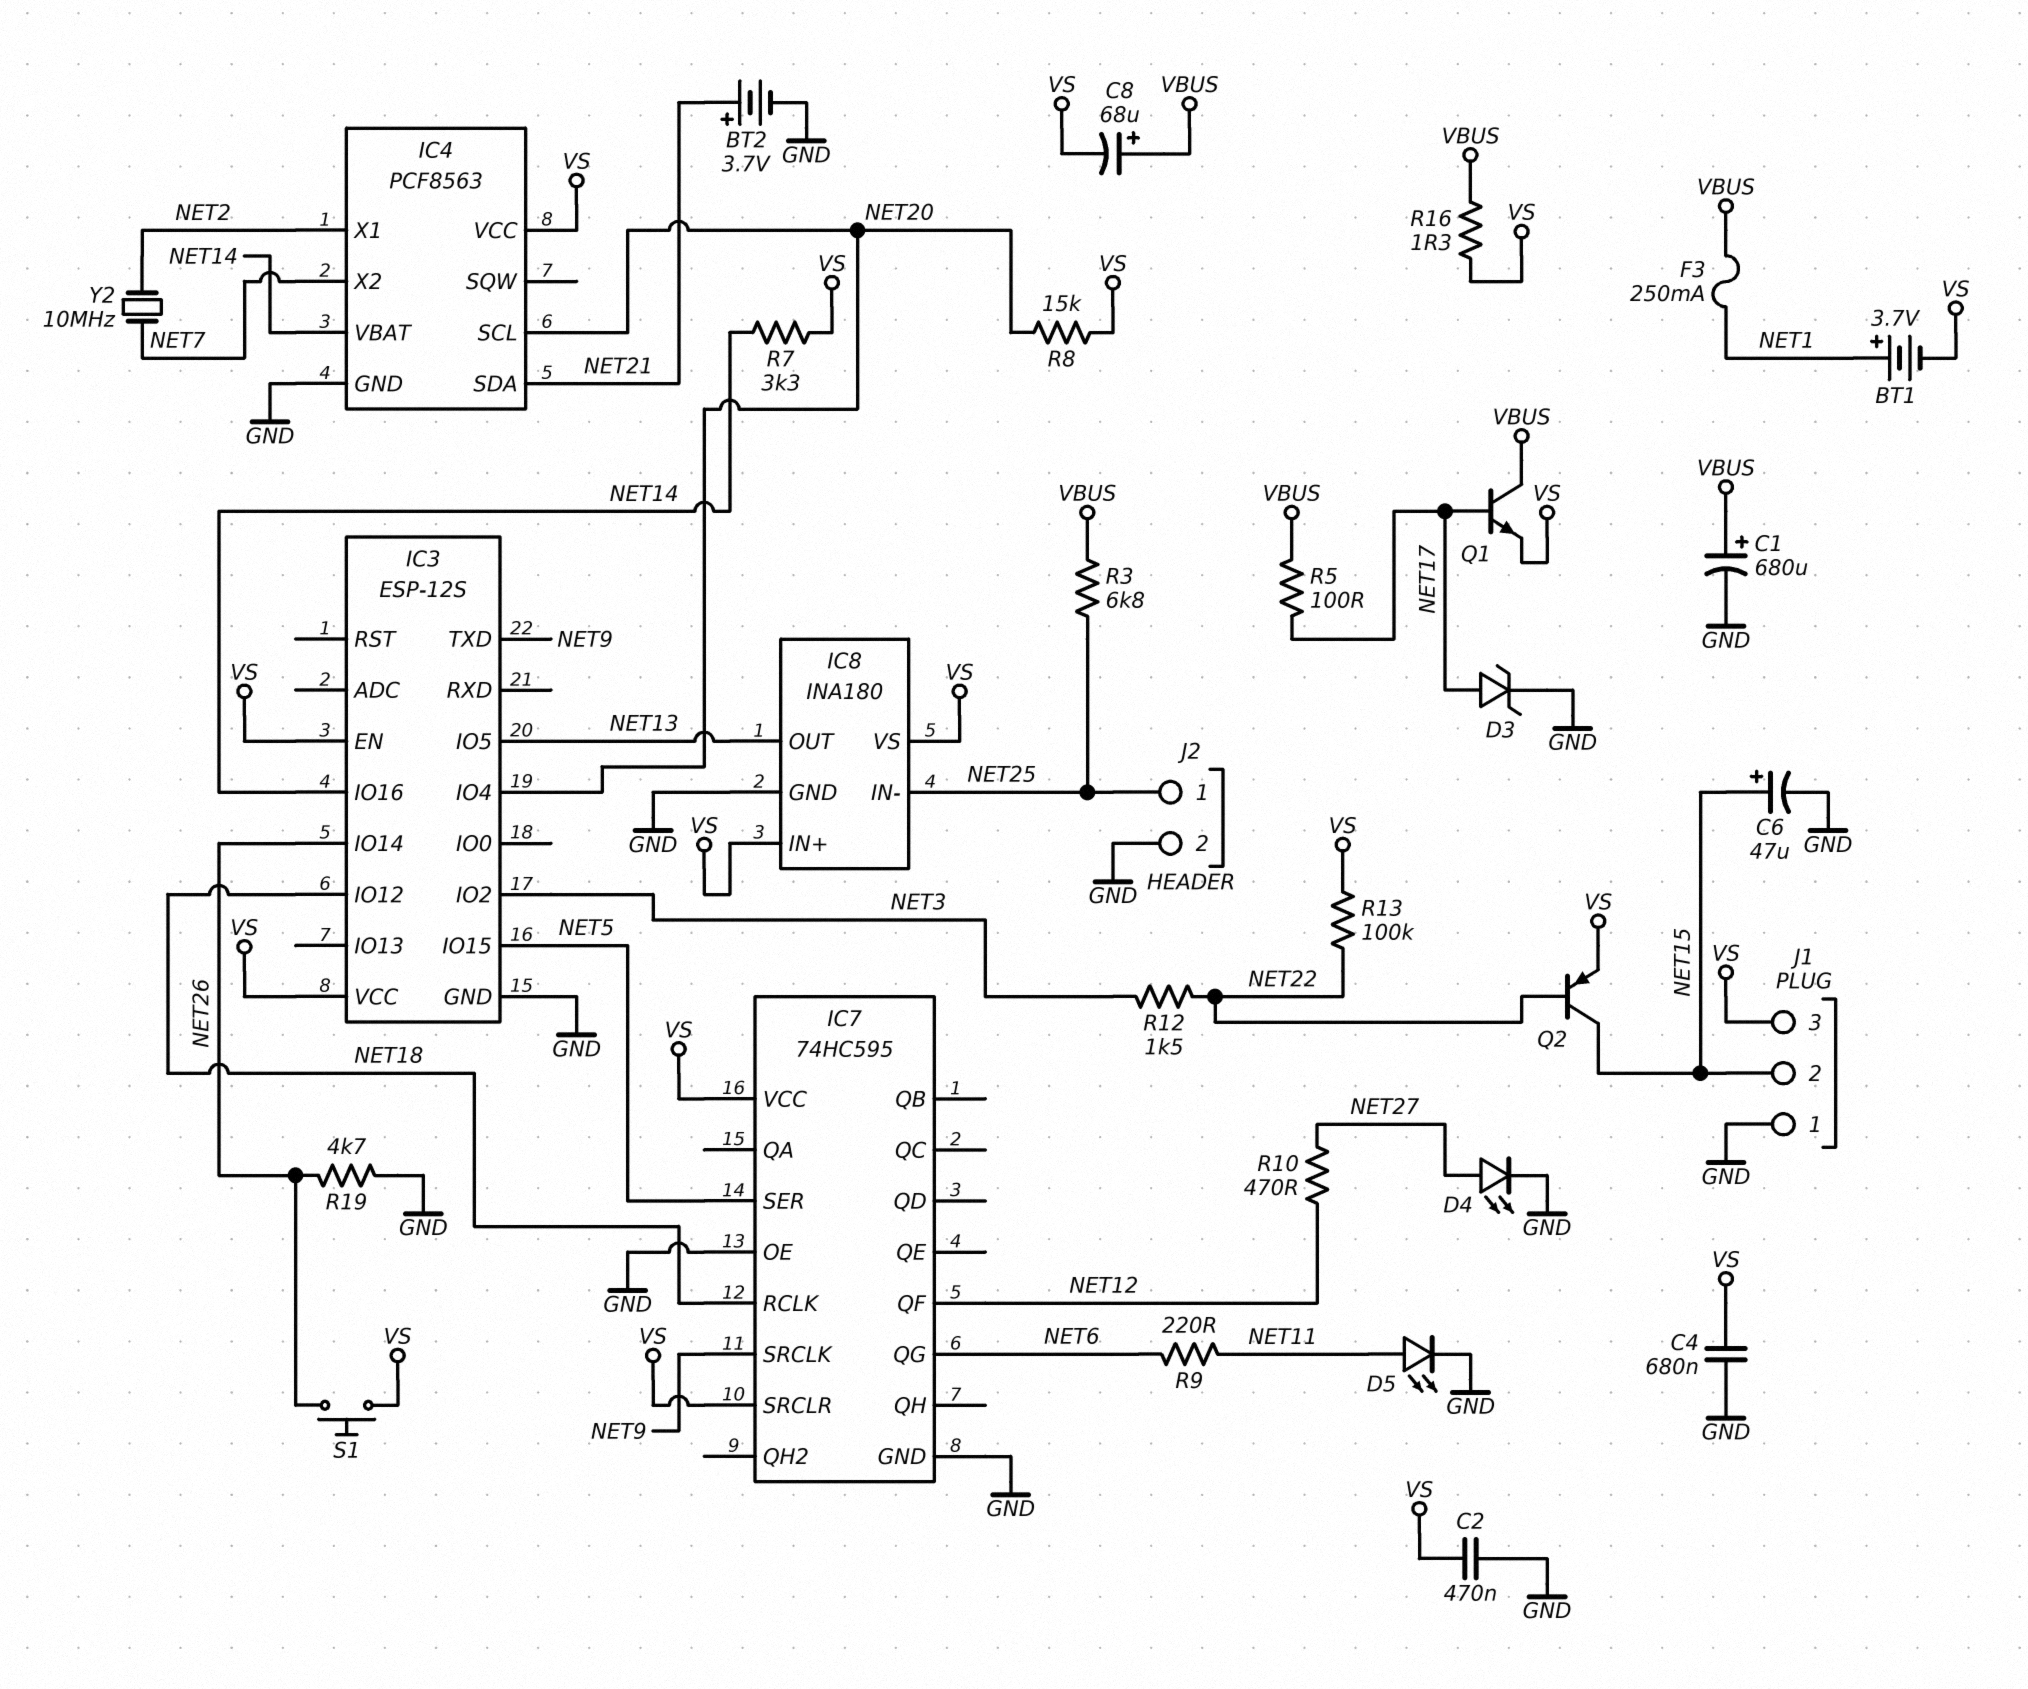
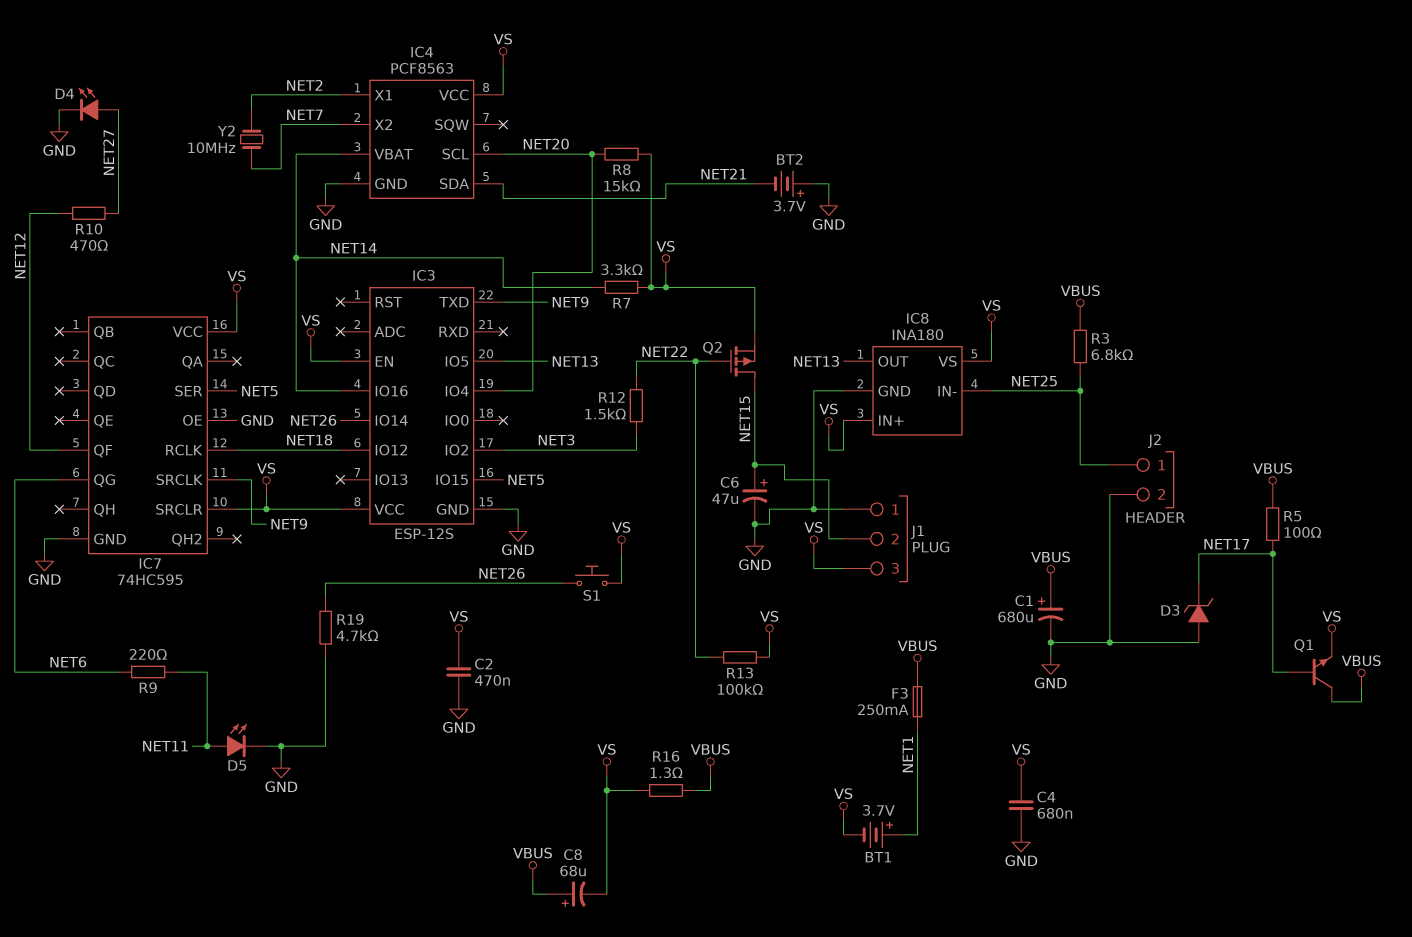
BT2: 3.7V (plus NET21, minus GND) -> 3.7V (plus GND, minus NET21)
D3: zener (A NET17, K GND) -> zener (A GND, K NET17)
Q2: PNP (B NET22, C NET15, E VS) -> PMOS (G NET22, D NET15, S VS)

